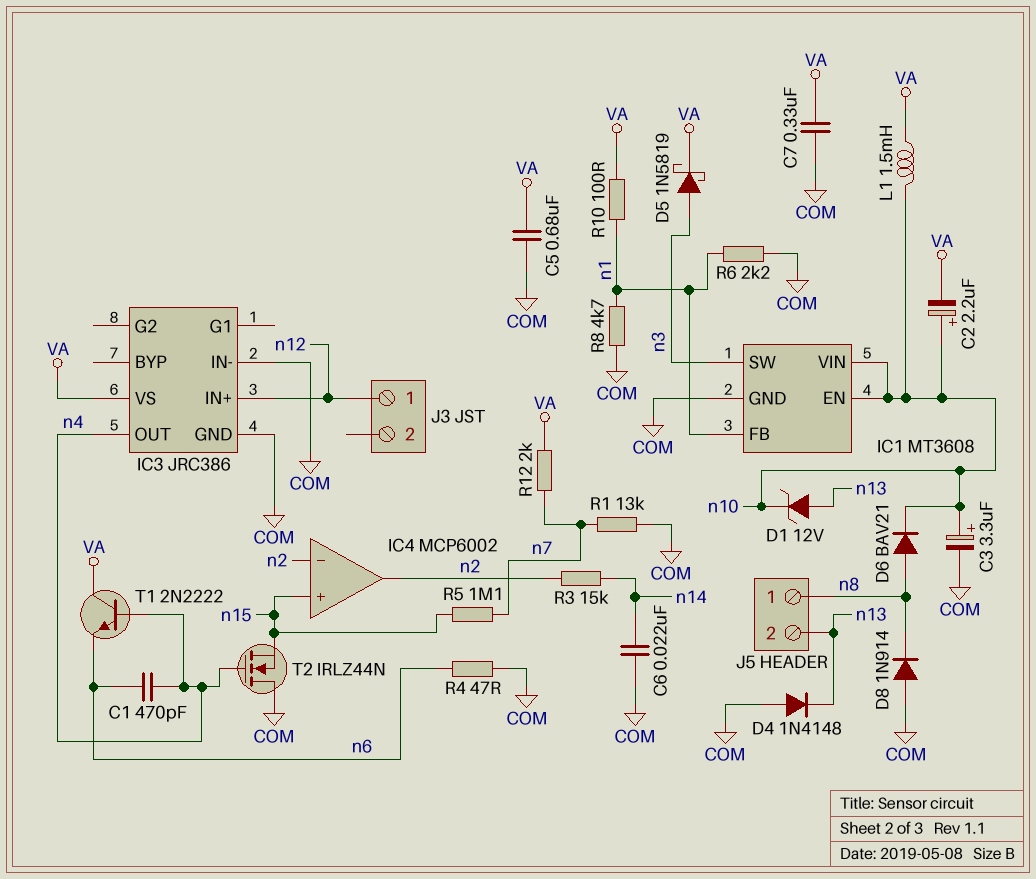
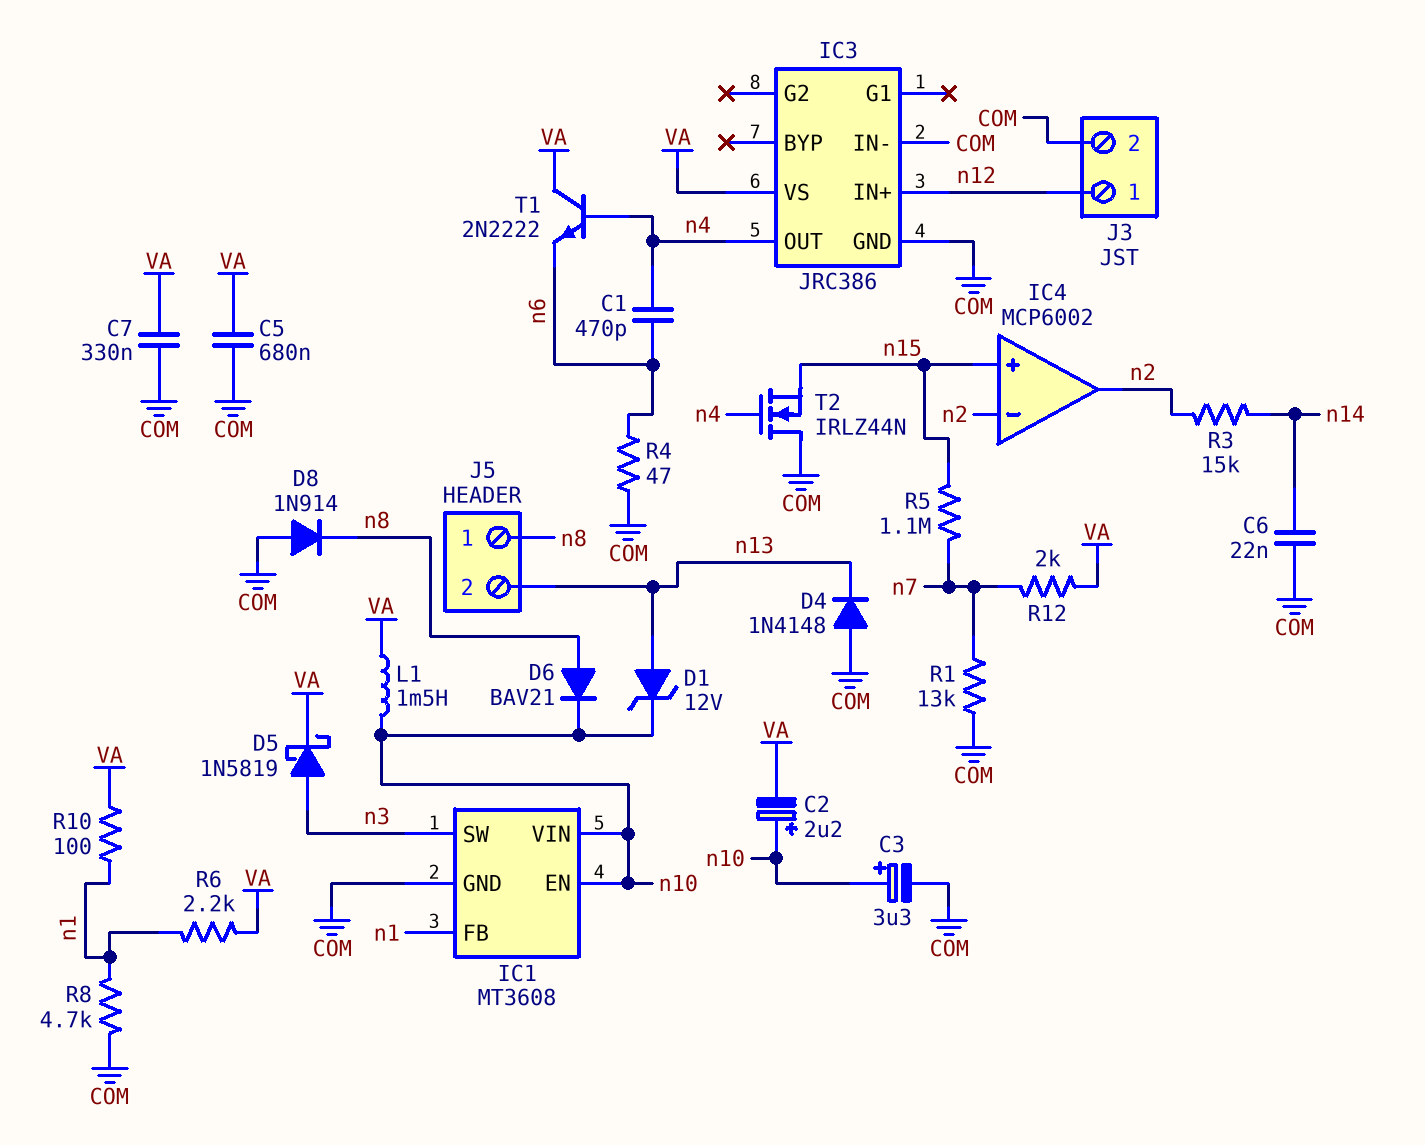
J3 pin 2: none -> COM
R6: 2.2k (COM, n1) -> 2.2k (VA, n1)

